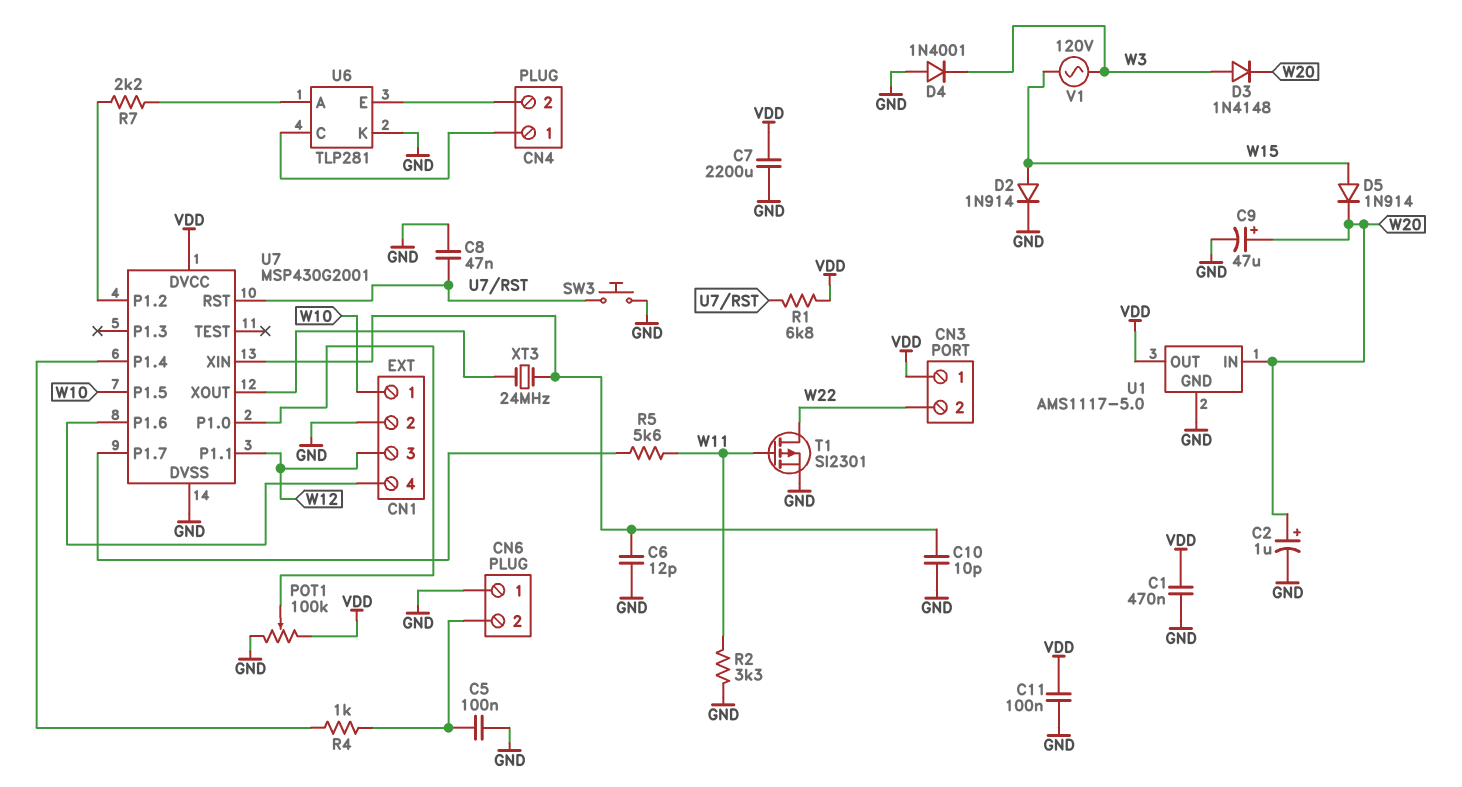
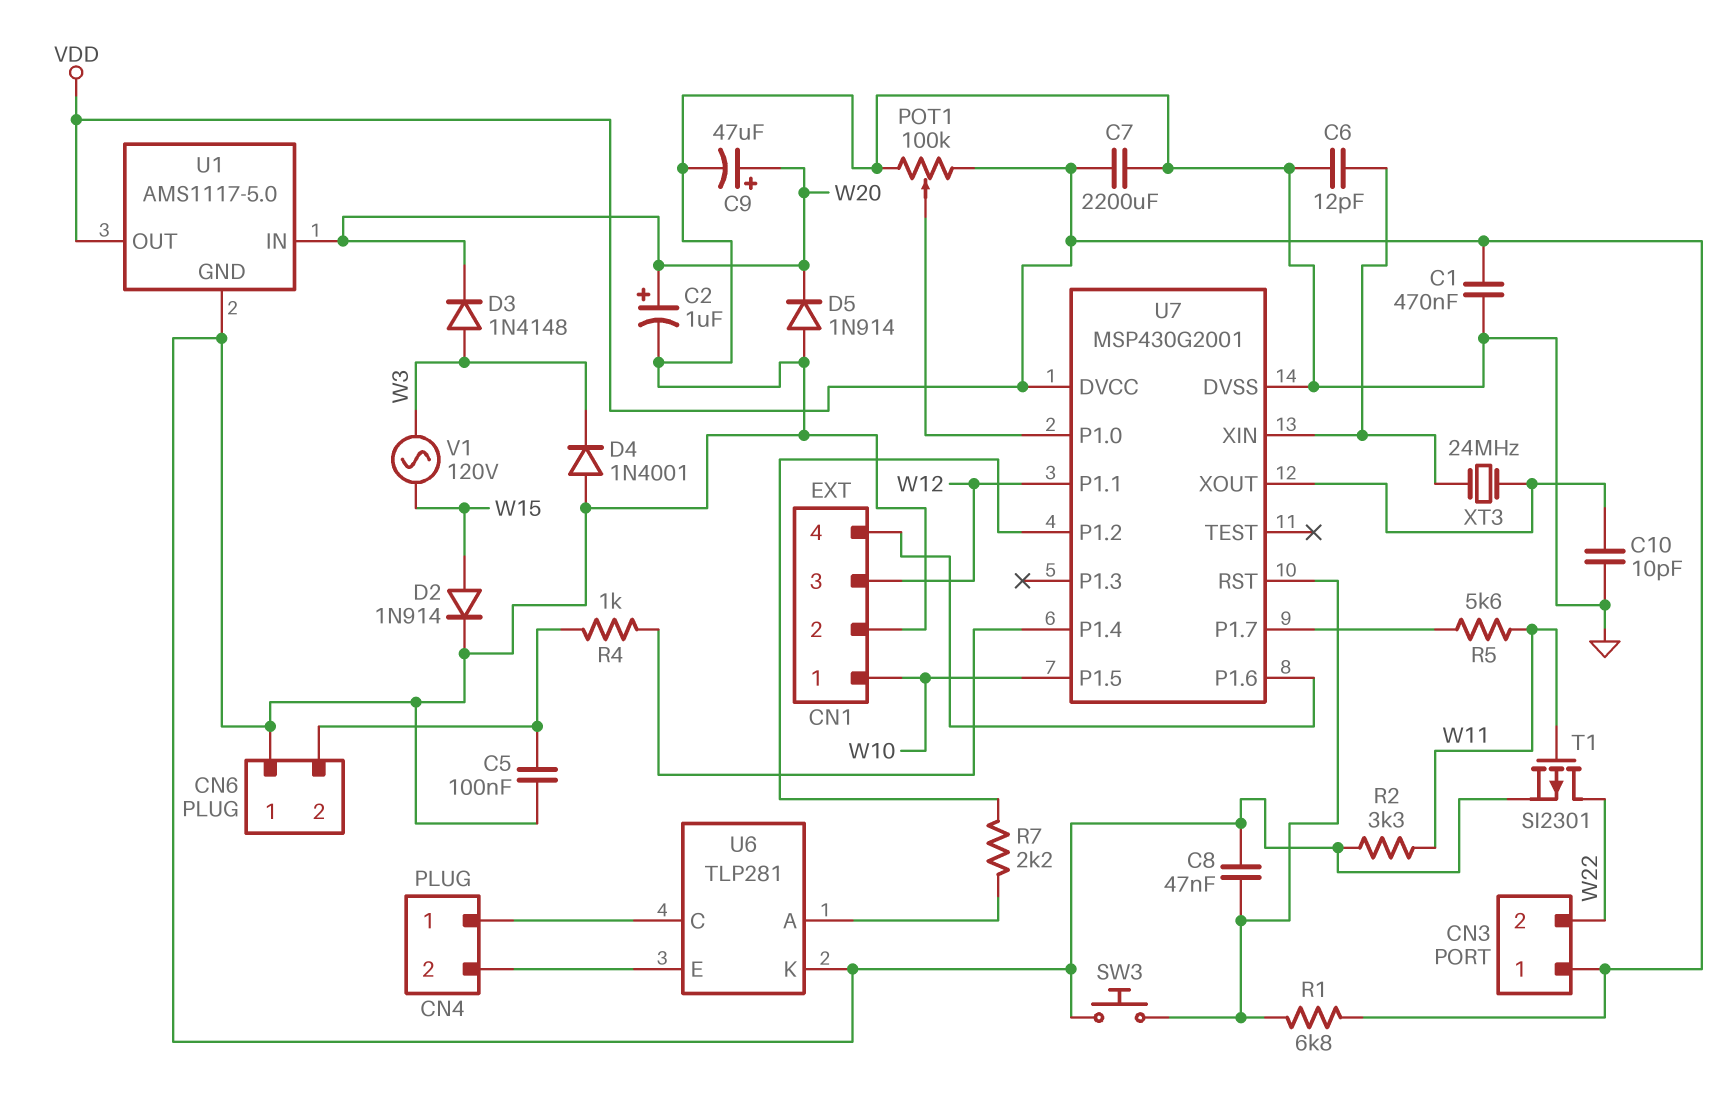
C10: 10pF (GND, U7/XIN) -> 10pF (GND, U7/XOUT)
C11: 100nF (GND, VDD) -> none
D5: diode 1N914 (A W15, K W20) -> diode 1N914 (A GND, K W20)

